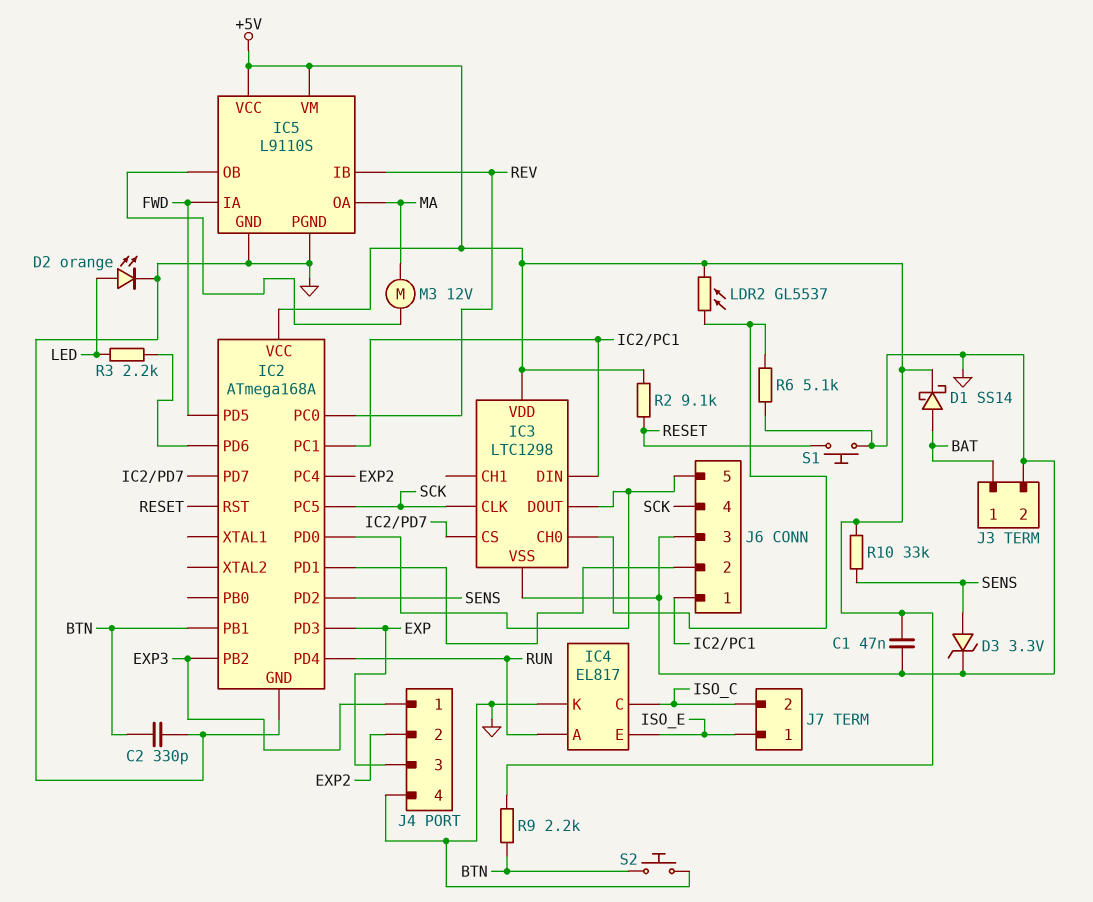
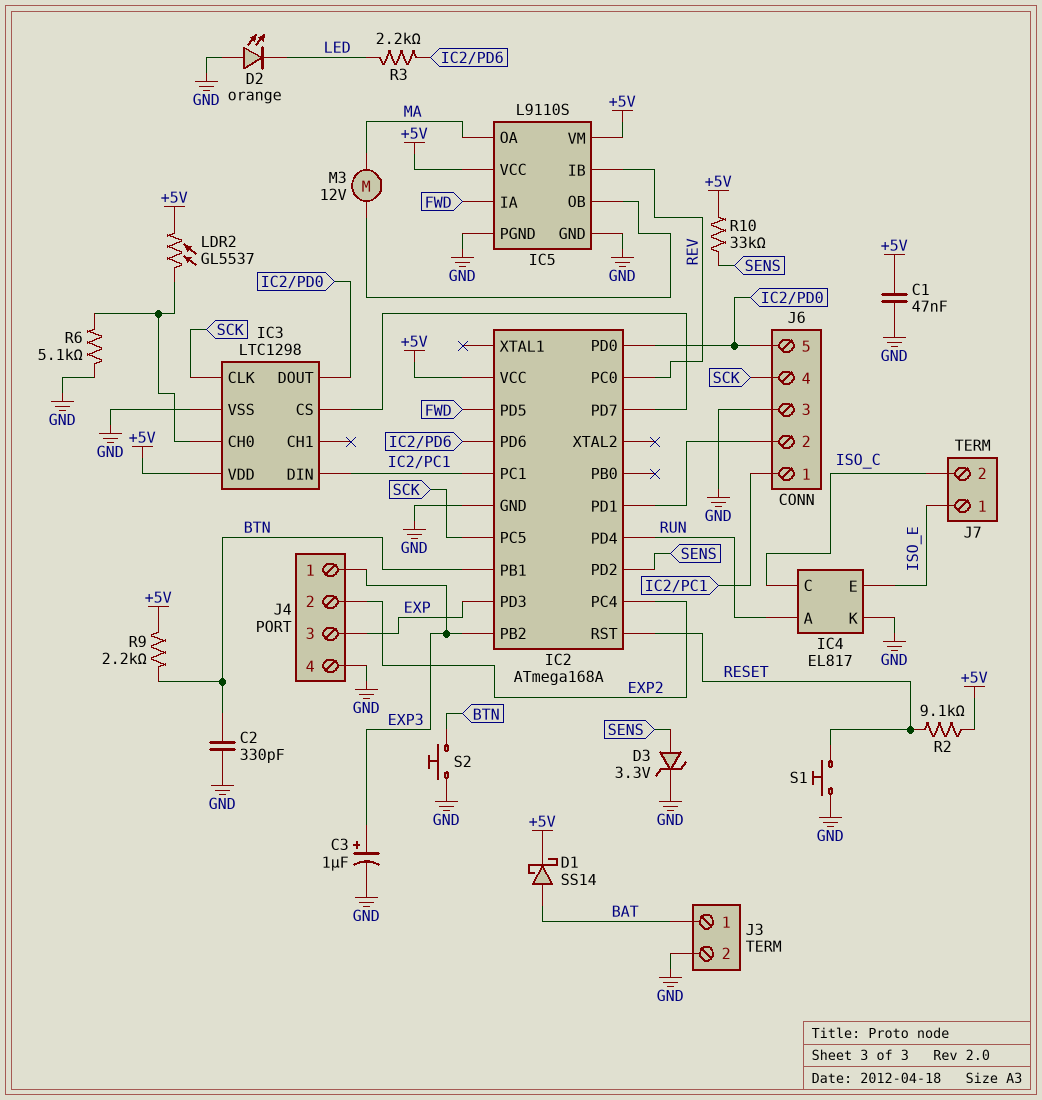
C3: none -> 1uF (plus EXP3, minus GND)
D2: LED orange (A LED, K GND) -> LED orange (A GND, K LED)

